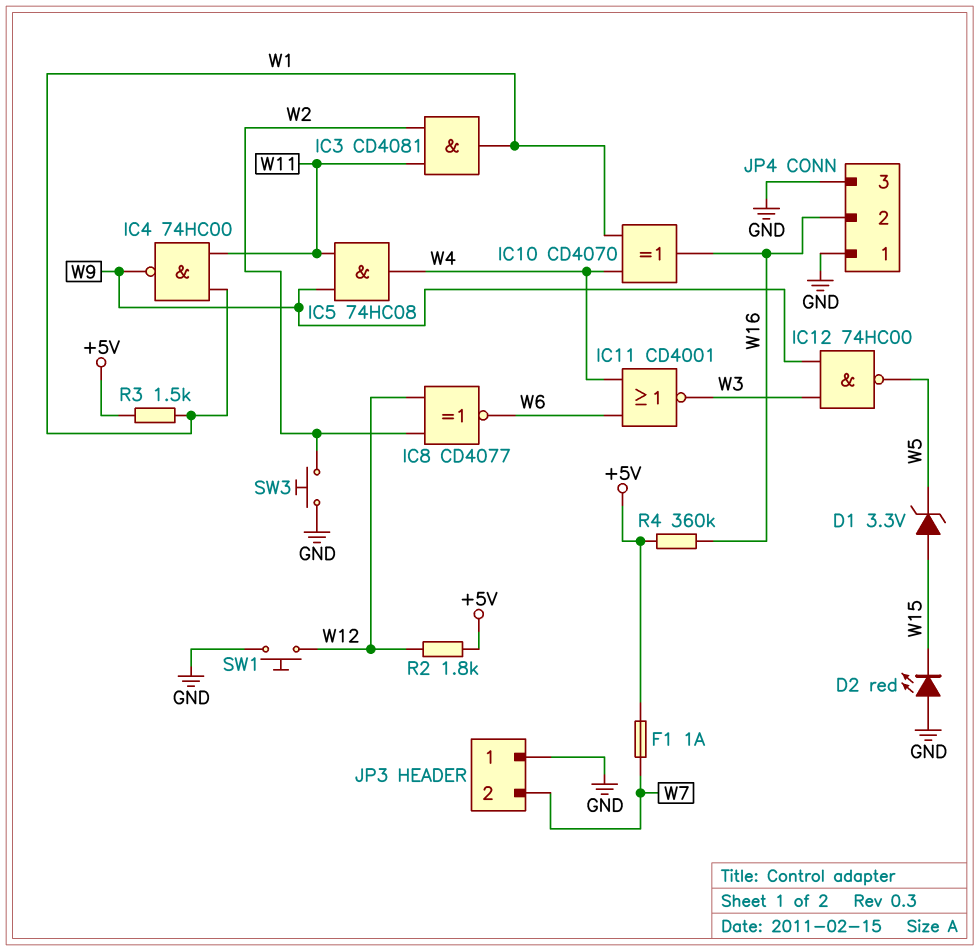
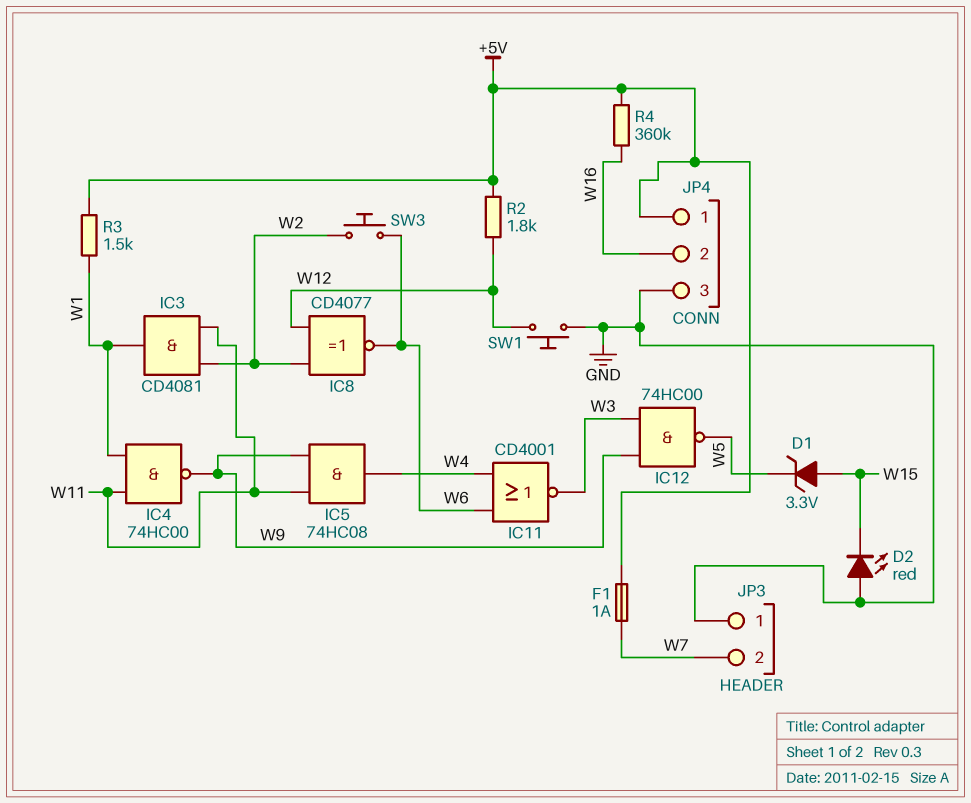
IC10: XOR CD4070 (in W1, in W4, out W16) -> none
JP4 pin 1: GND -> +5V
SW3: button (GND, W2) -> button (W2, W6)

